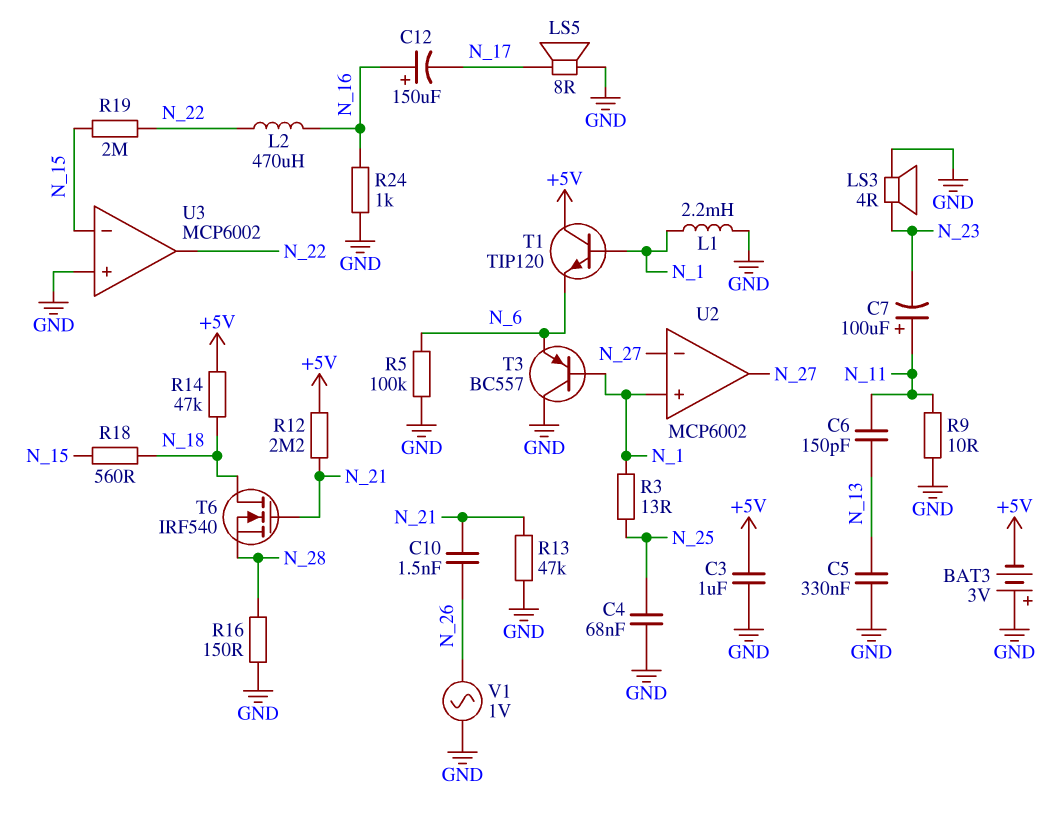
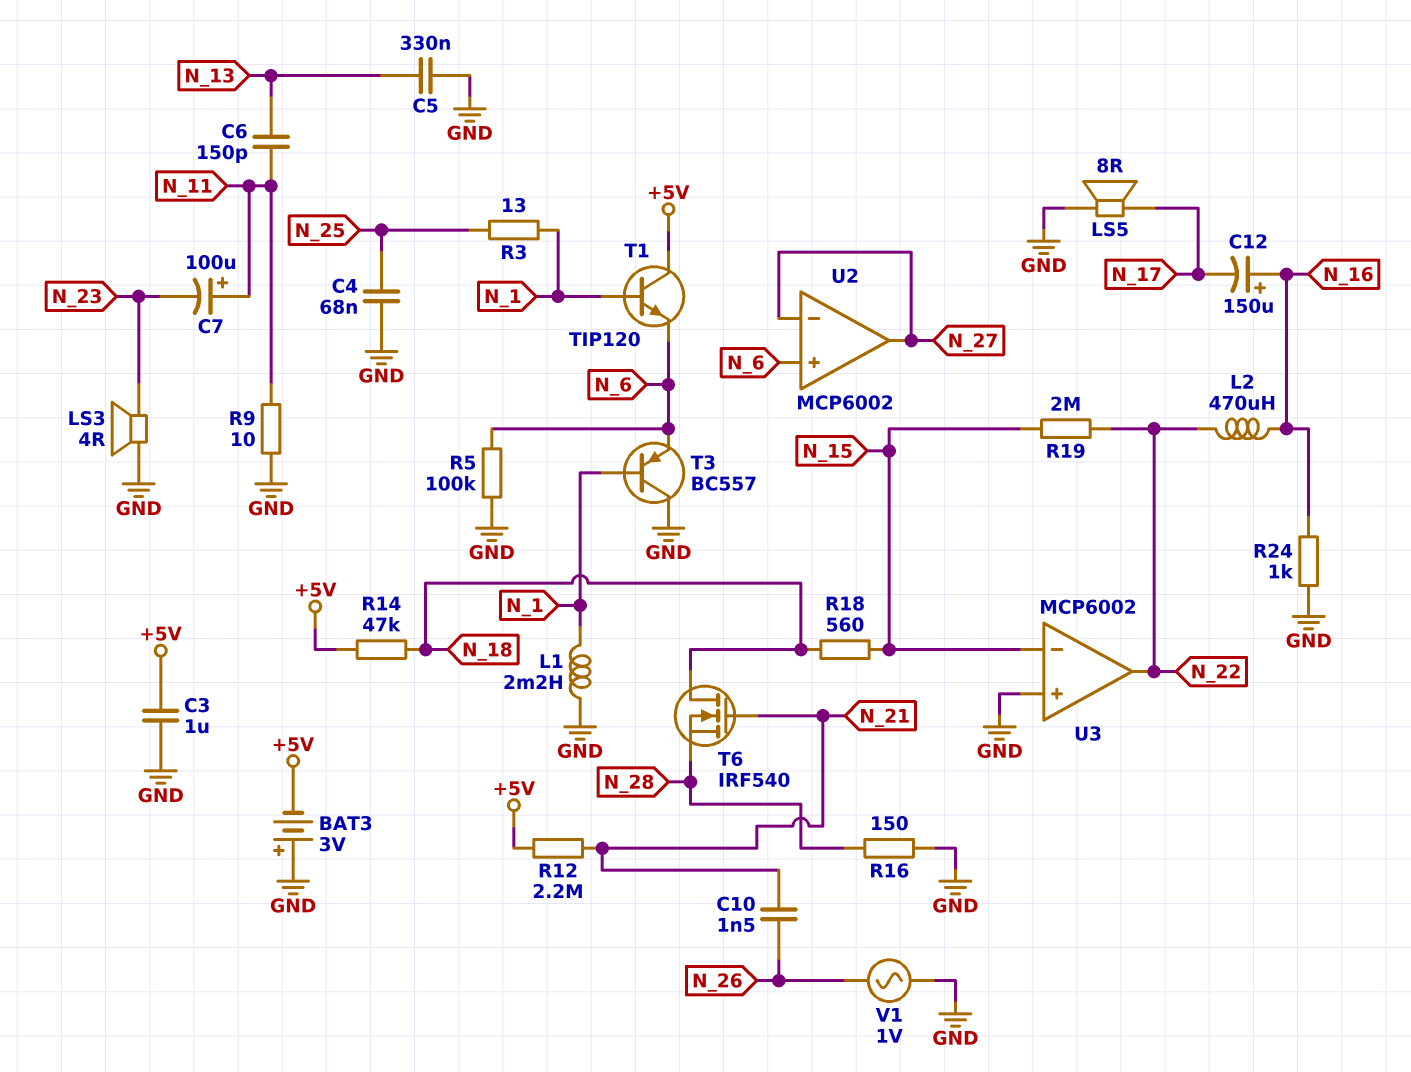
R13: 47k (GND, N_21) -> none
U2 pin in+: N_1 -> N_6

